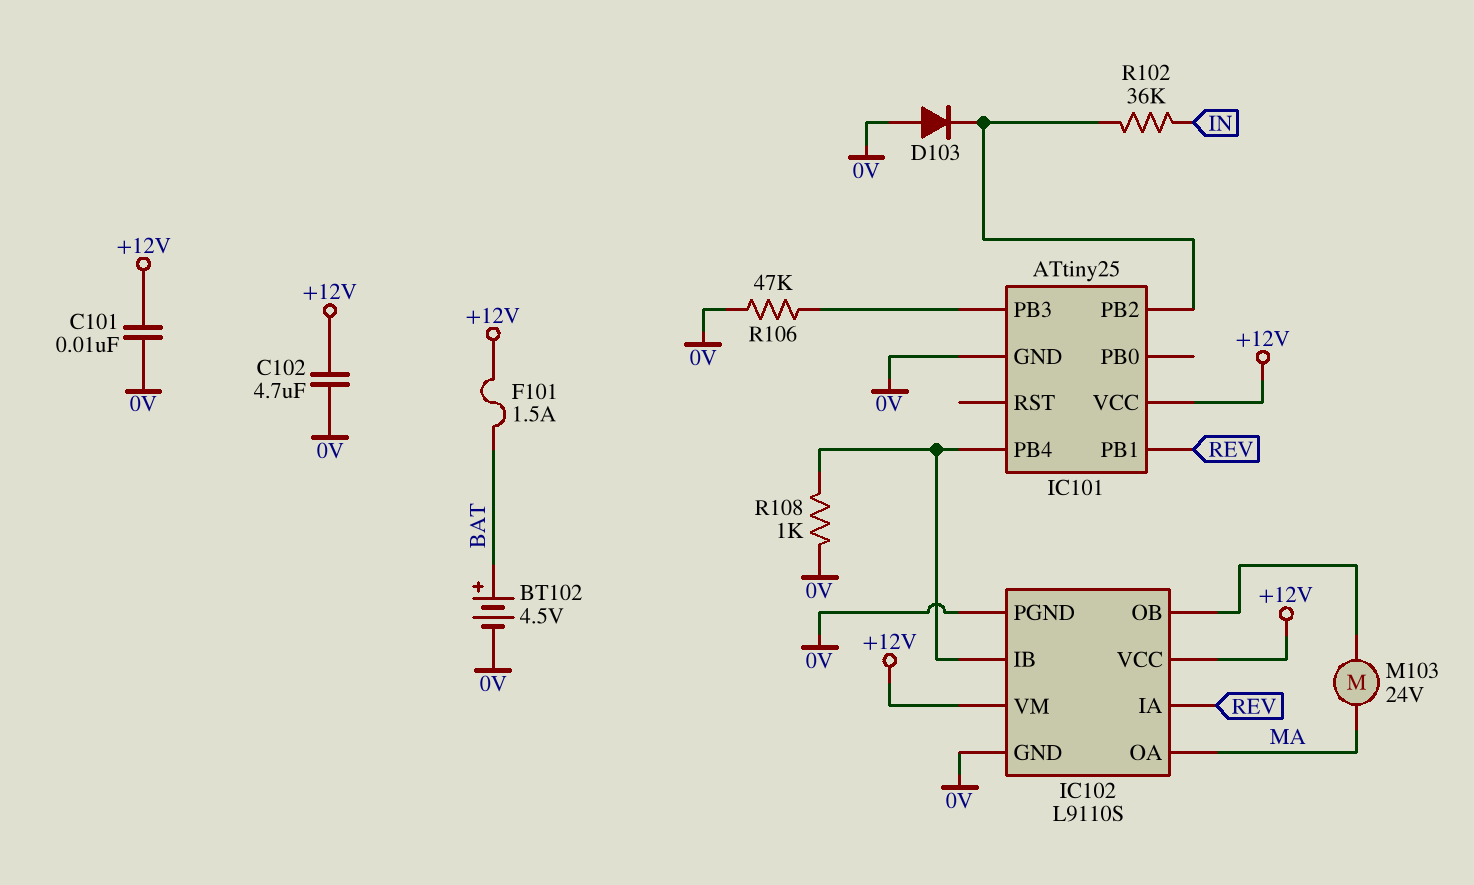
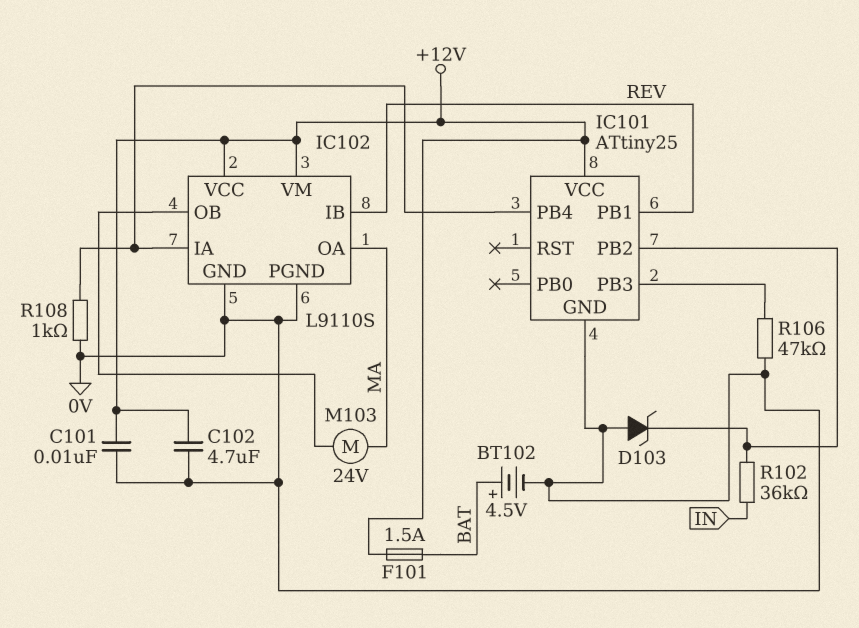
D103: diode (A 0V, K IC101/PB2) -> zener (A 0V, K IC101/PB2)
IC102 pin IA: REV -> IC101/PB4
IC102 pin IB: IC101/PB4 -> REV

